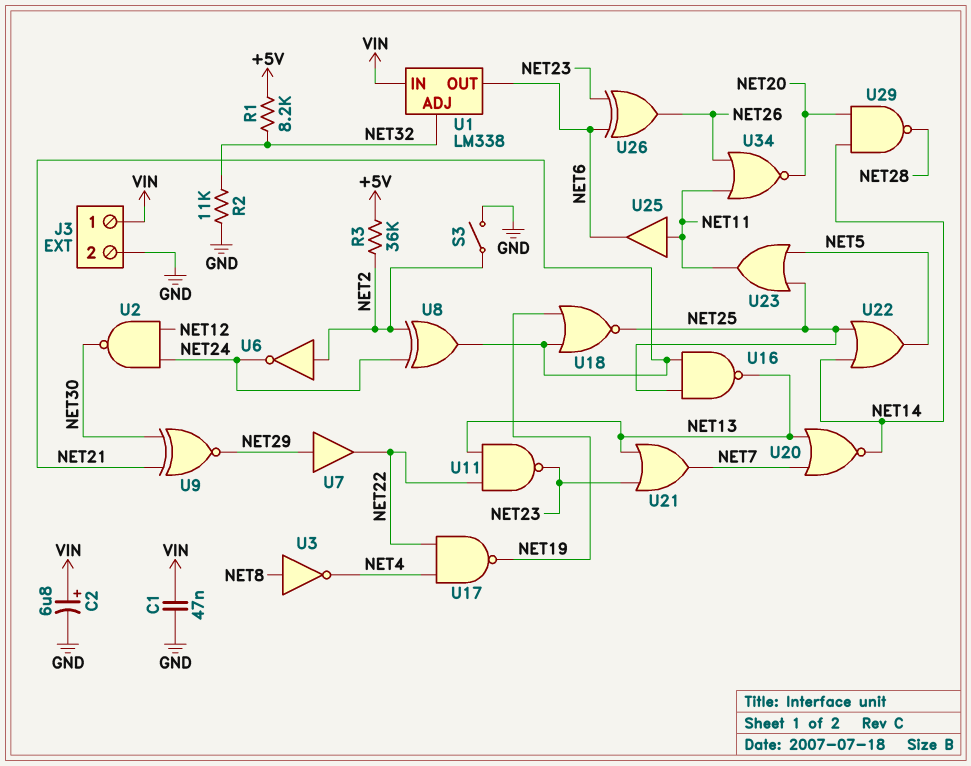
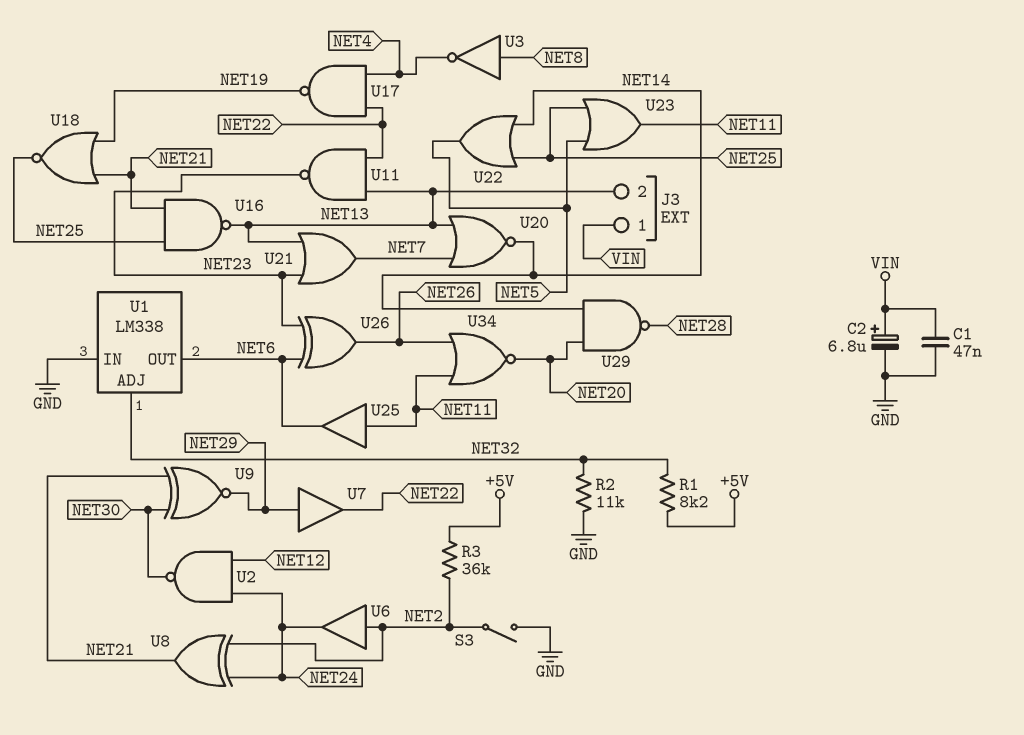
J3 pin 2: GND -> NET13
U1 pin IN: VIN -> GND
U6: NOT (in NET2, out NET24) -> buffer (in NET2, out NET24)

